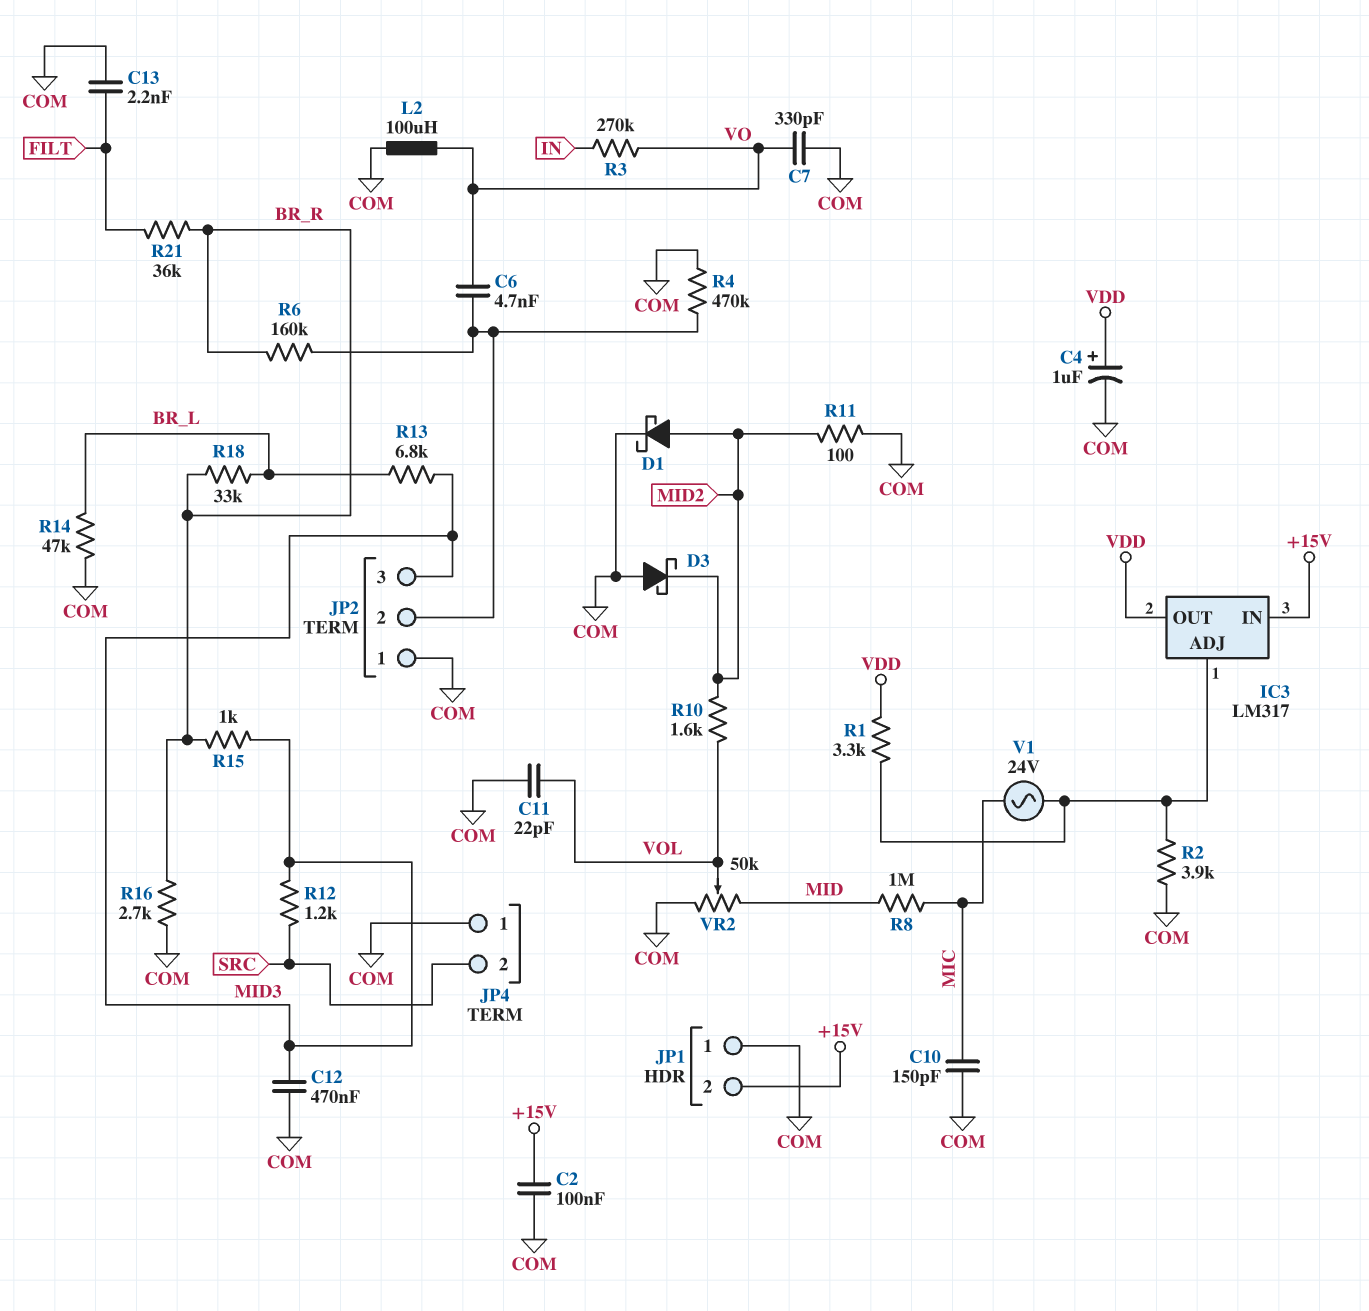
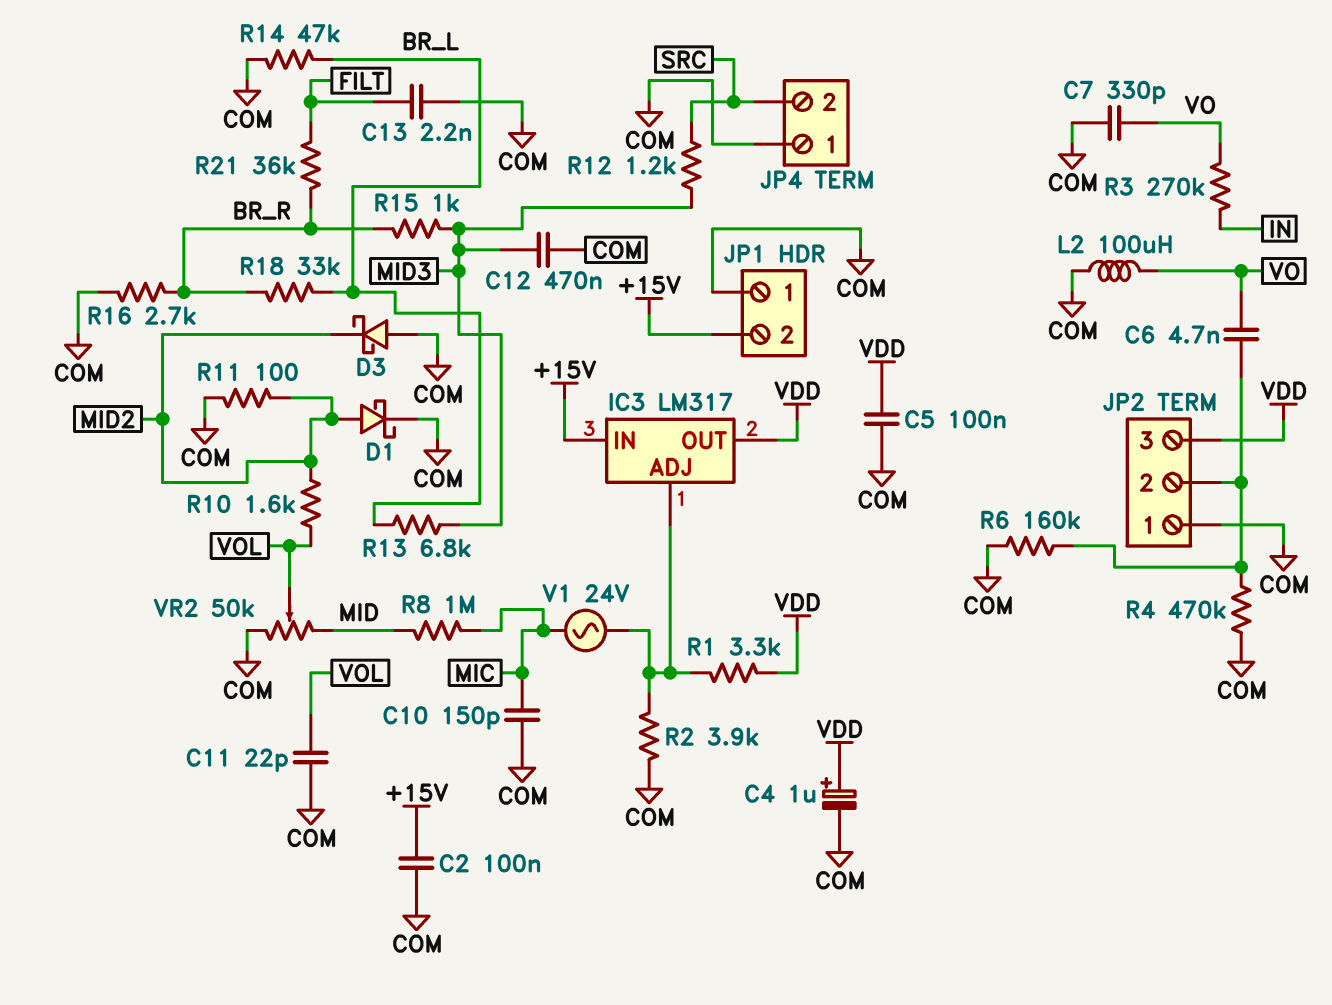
C5: none -> 100nF (COM, VDD)
JP2 pin 3: MID3 -> VDD
R6: 160k (BR_R, JP2/2) -> 160k (COM, JP2/2)

